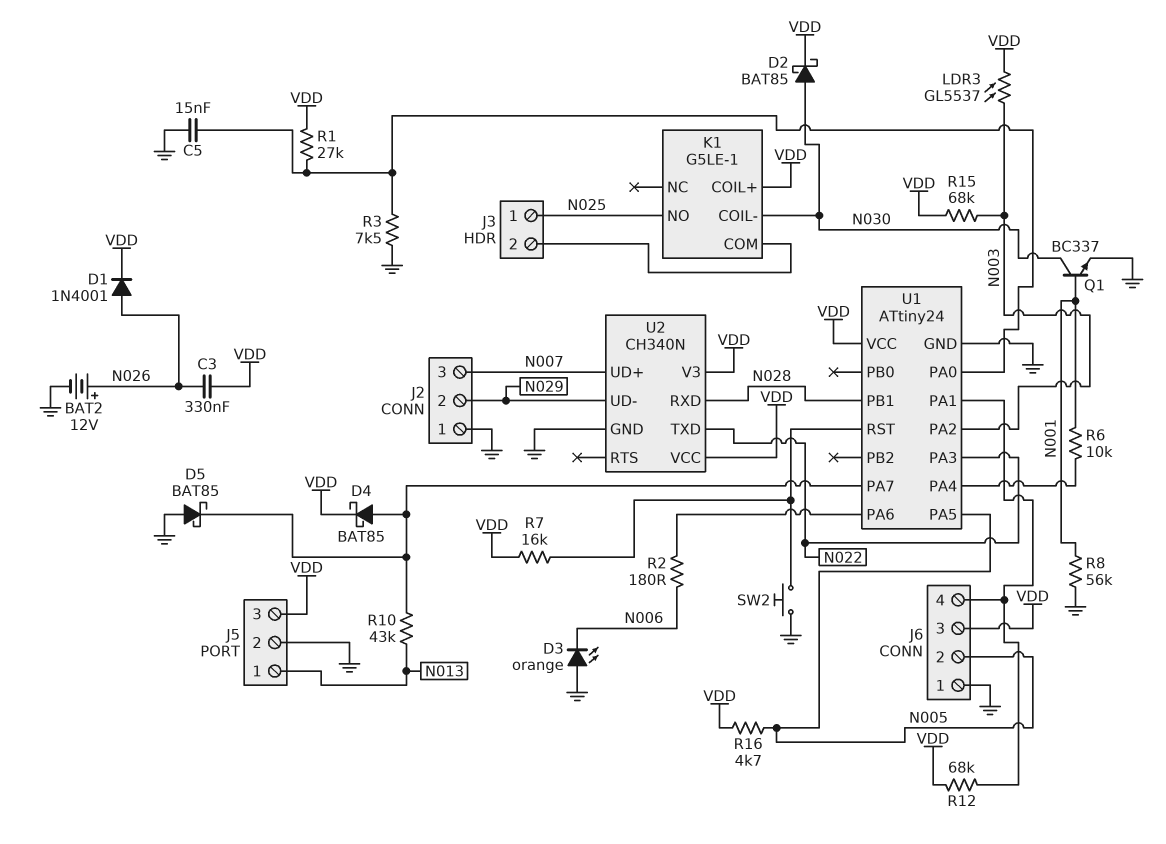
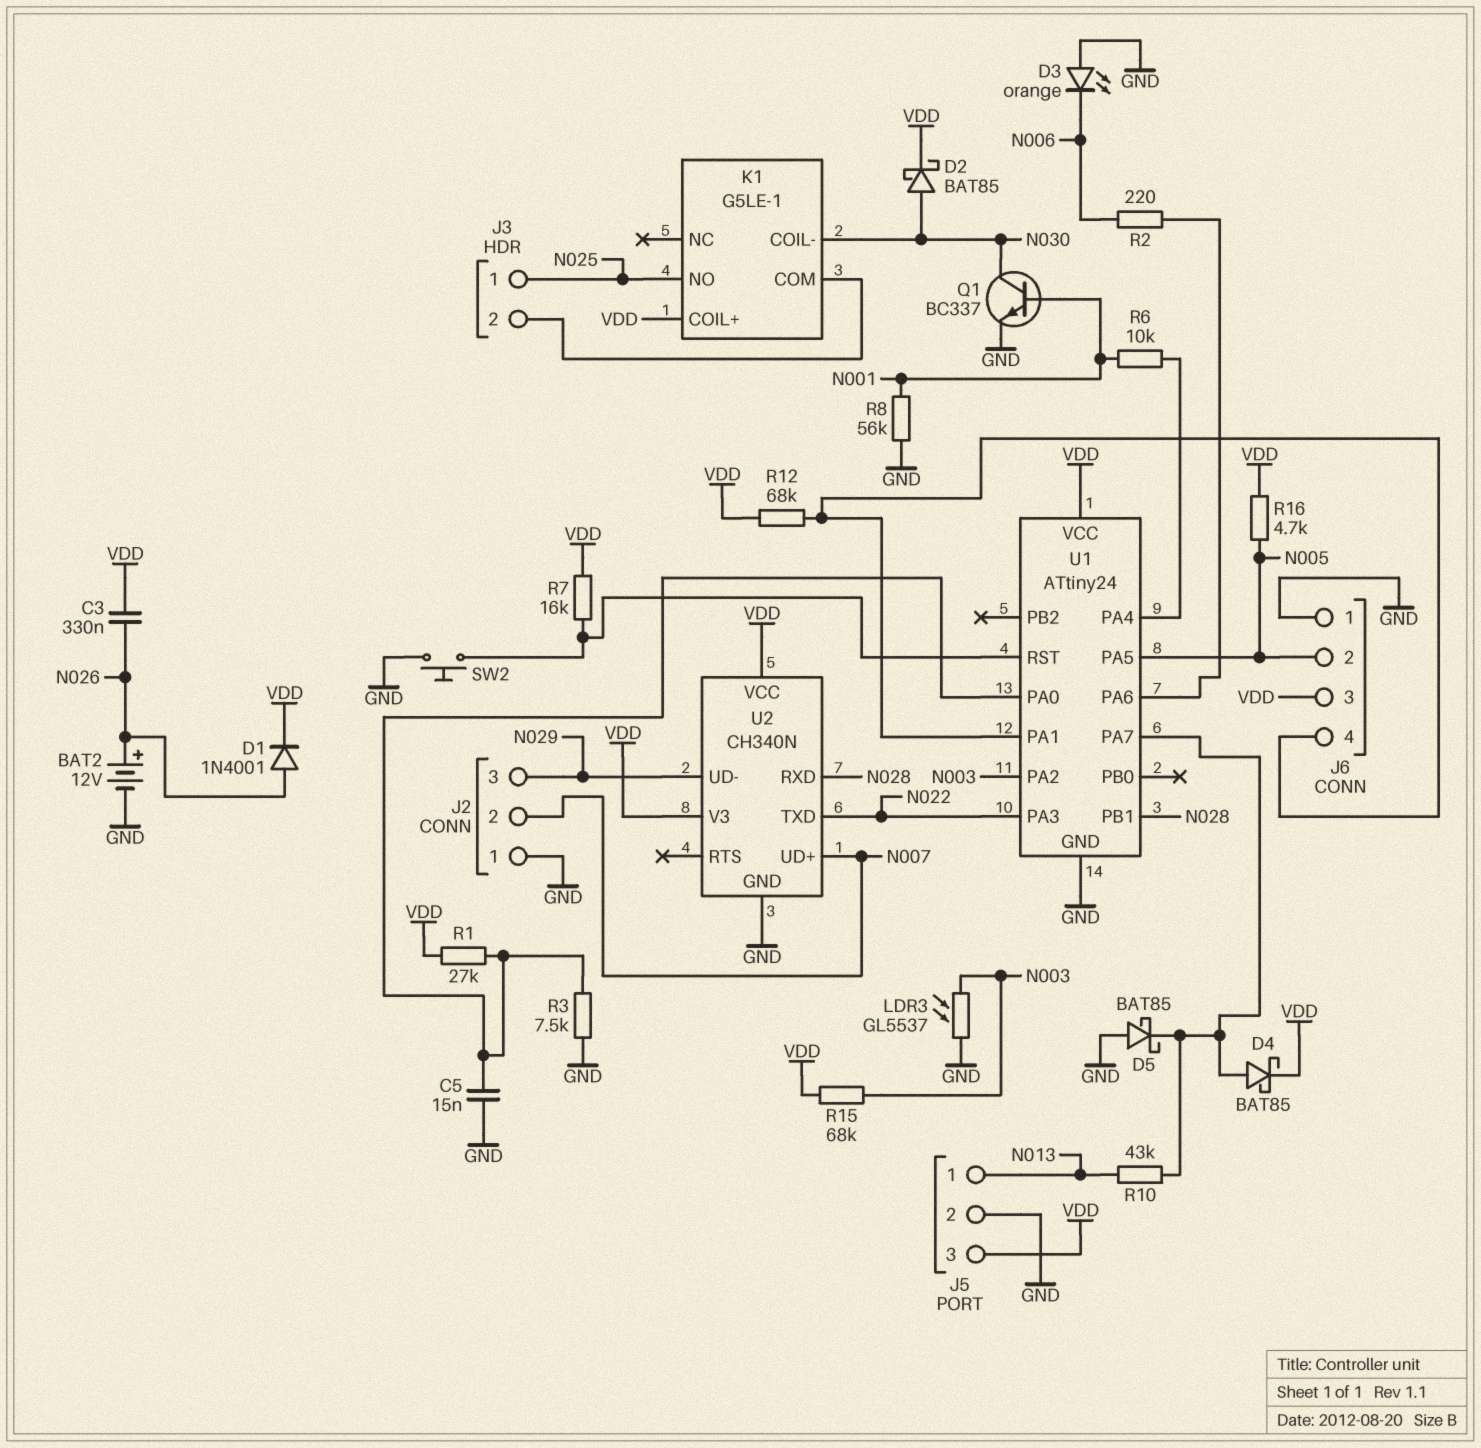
J2 pin 2: N029 -> N007
J2 pin 3: N007 -> N029
LDR3: GL5537 (N003, VDD) -> GL5537 (GND, N003)
R2: 180 (N006, U1/PA6) -> 220 (N006, U1/PA6)

